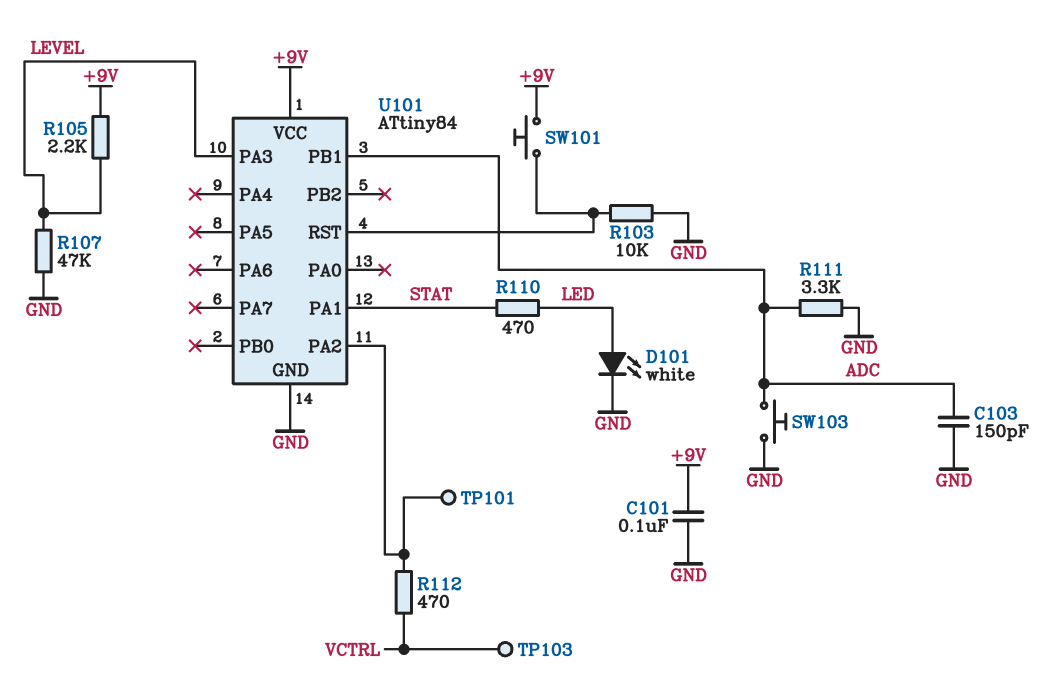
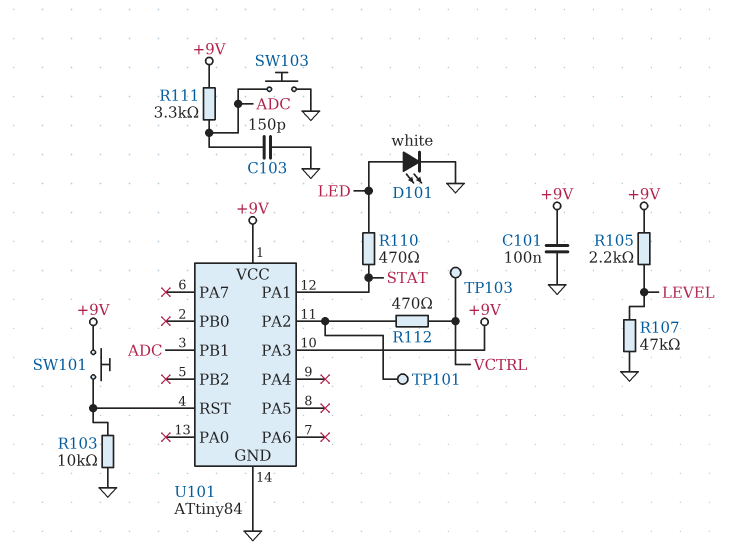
R111: 3.3k (ADC, GND) -> 3.3k (+9V, ADC)
U101 pin PA3: LEVEL -> +9V

